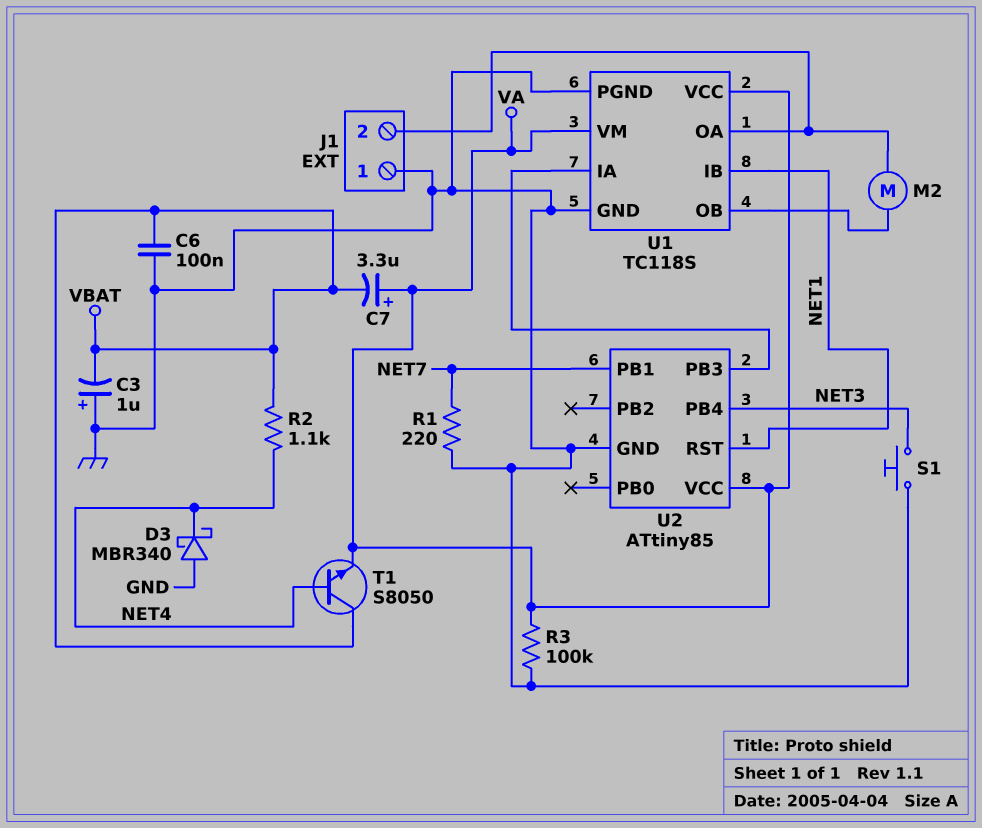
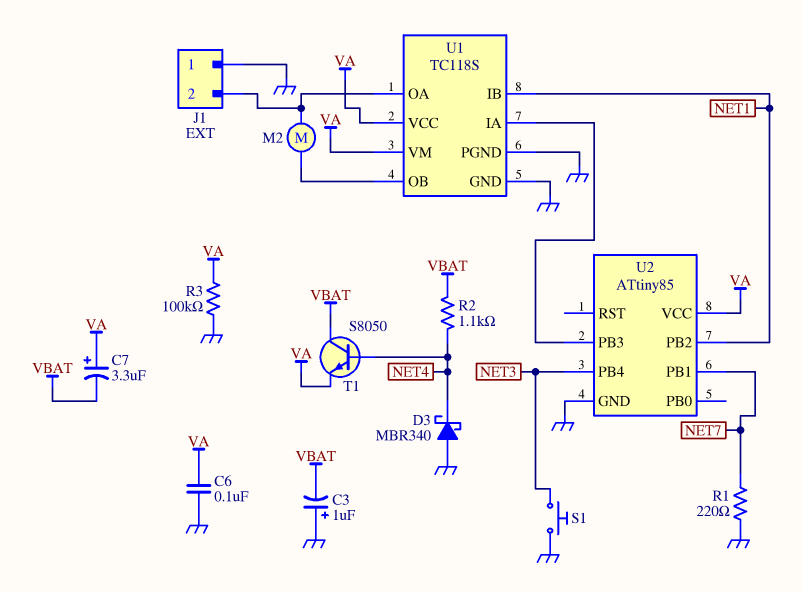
C6: 100nF (GND, VBAT) -> 100nF (GND, VA)
U2 pin PB2: none -> NET1
U2 pin RST: NET1 -> none

